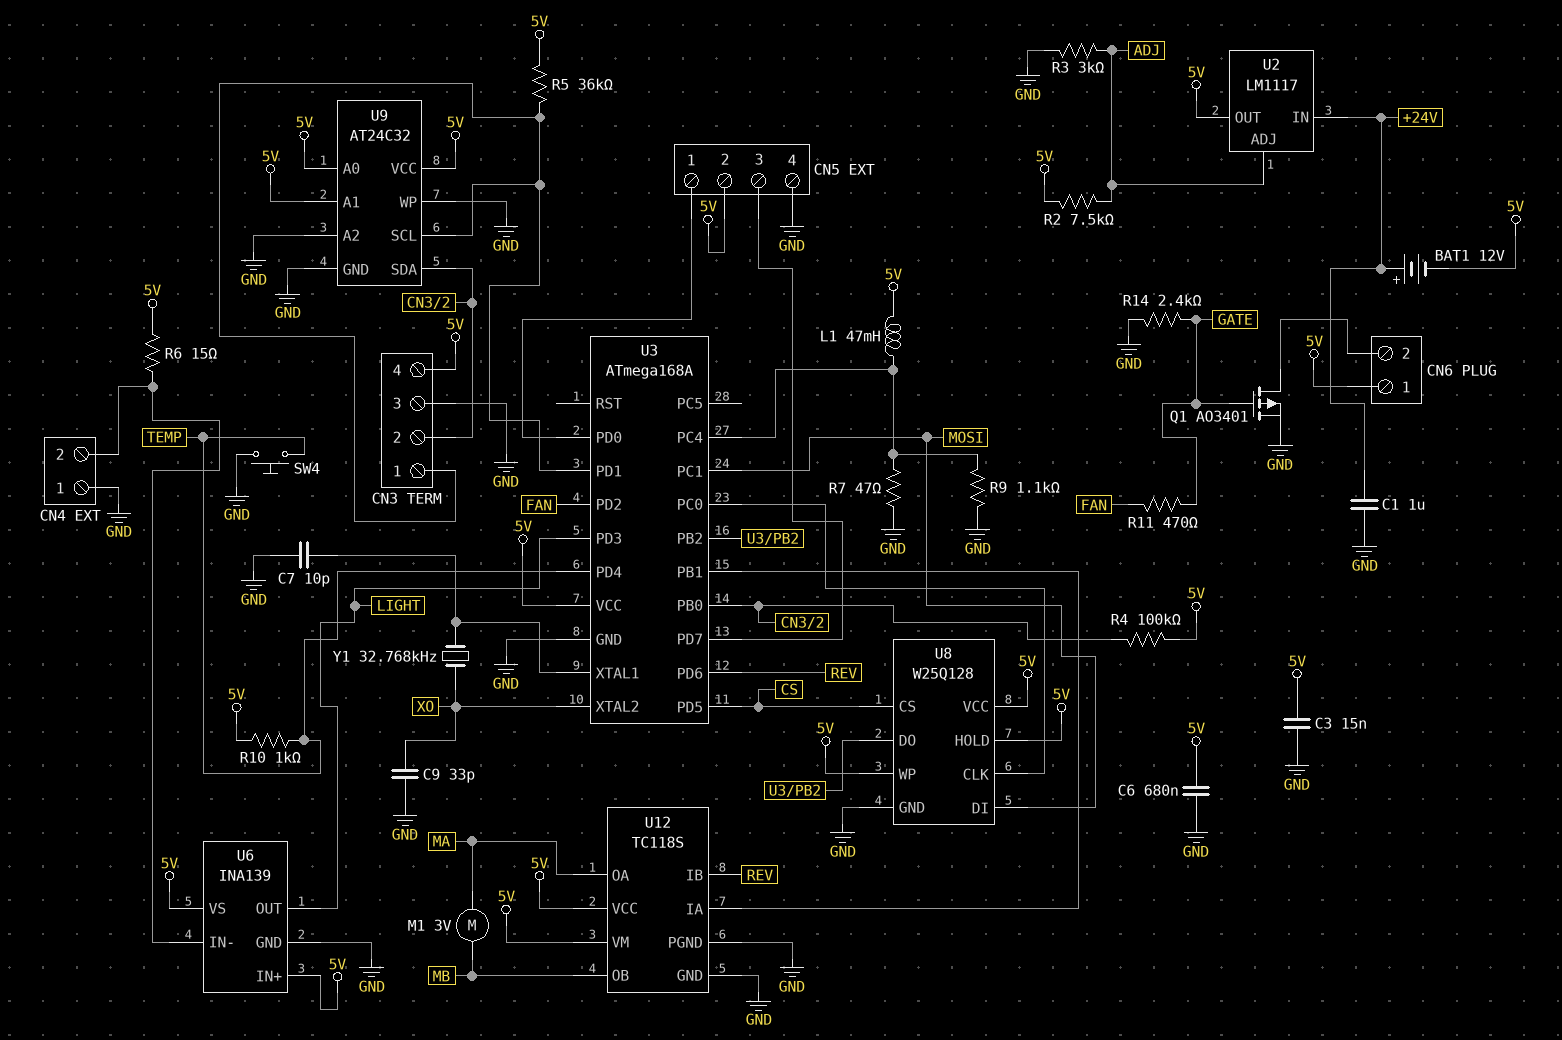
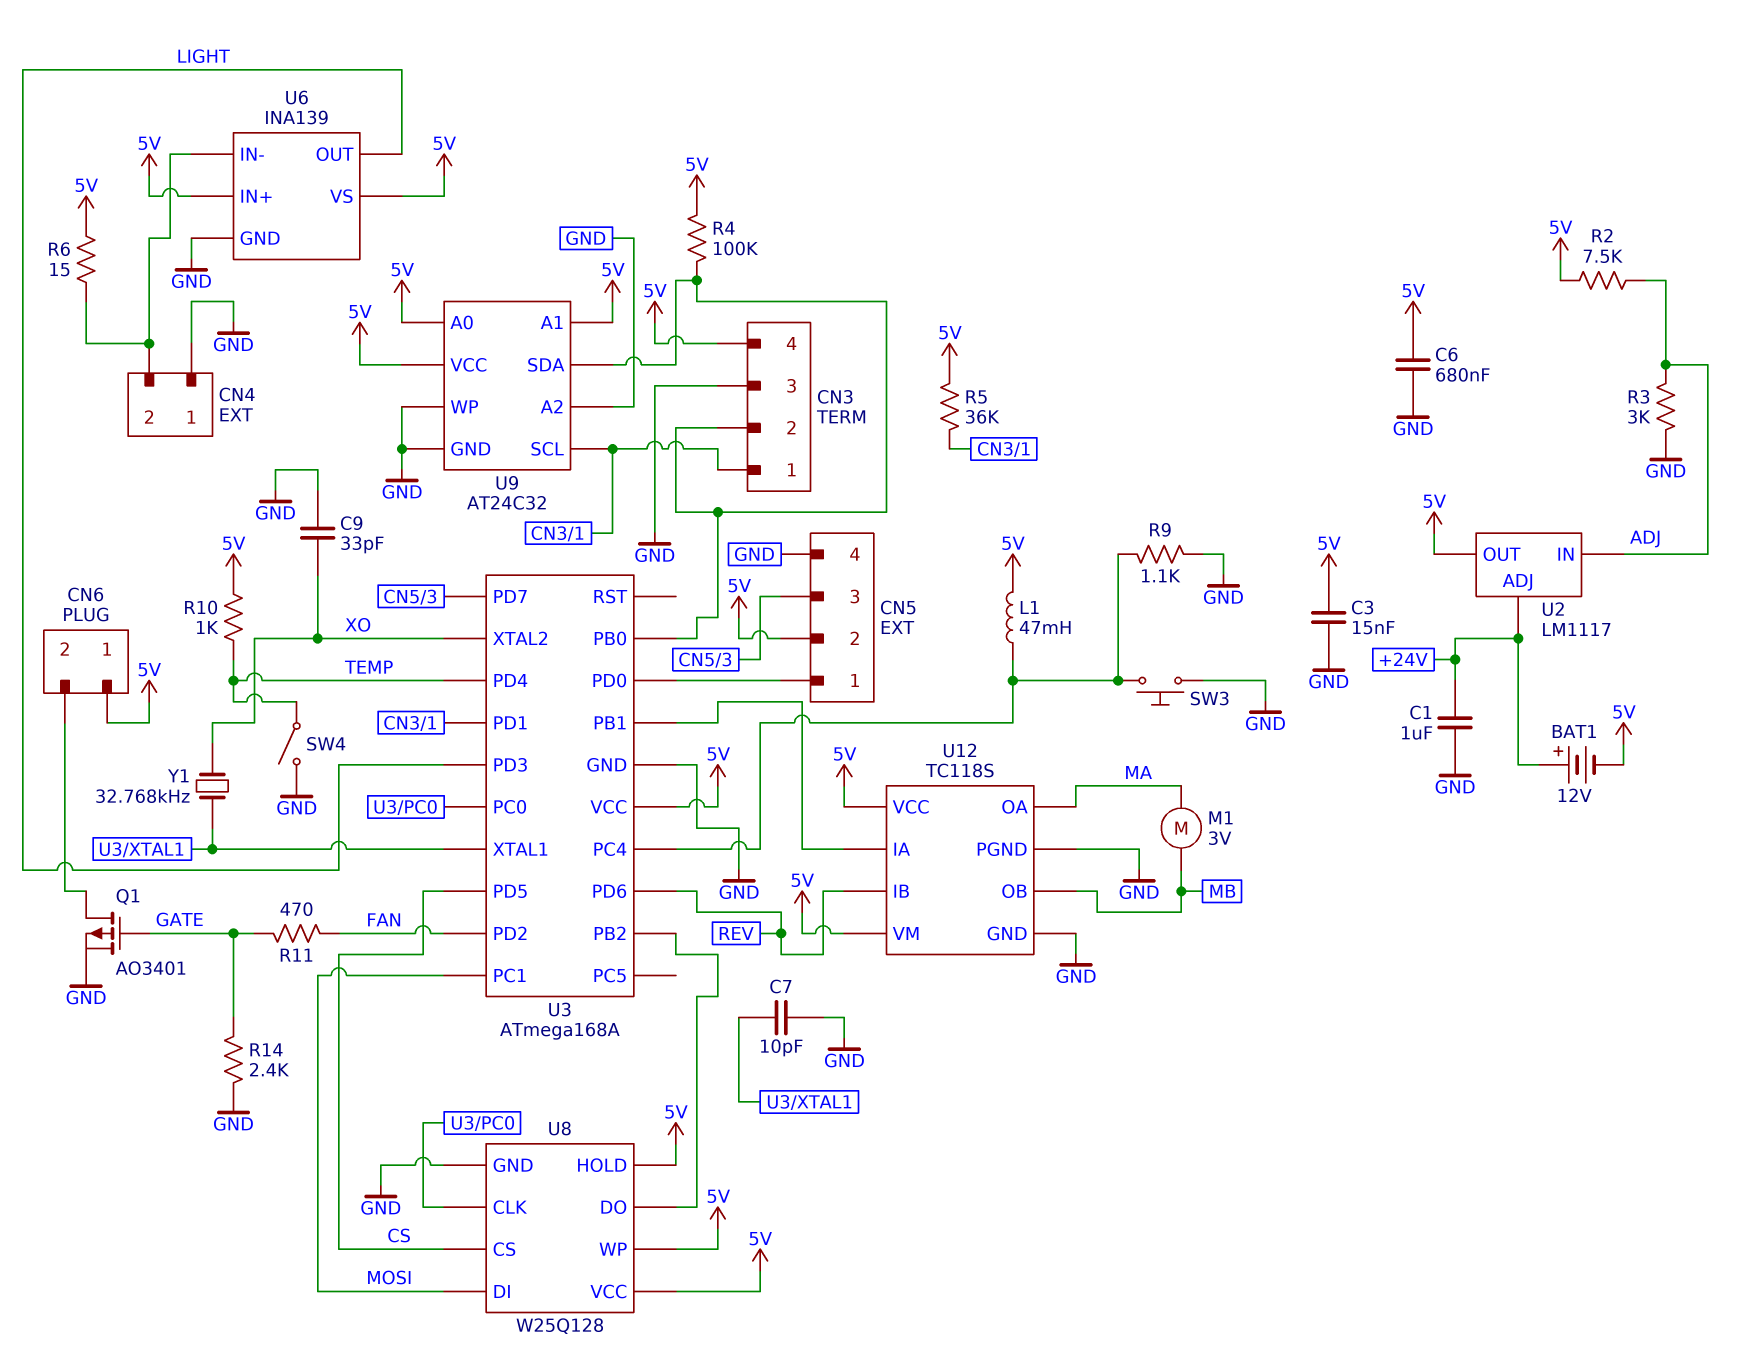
R7: 47 (GND, U3/PC4) -> none
SW3: none -> button (GND, U3/PC4)
SW4: button (GND, TEMP) -> switch (GND, TEMP)
U2 pin ADJ: ADJ -> +24V
U2 pin IN: +24V -> ADJ

